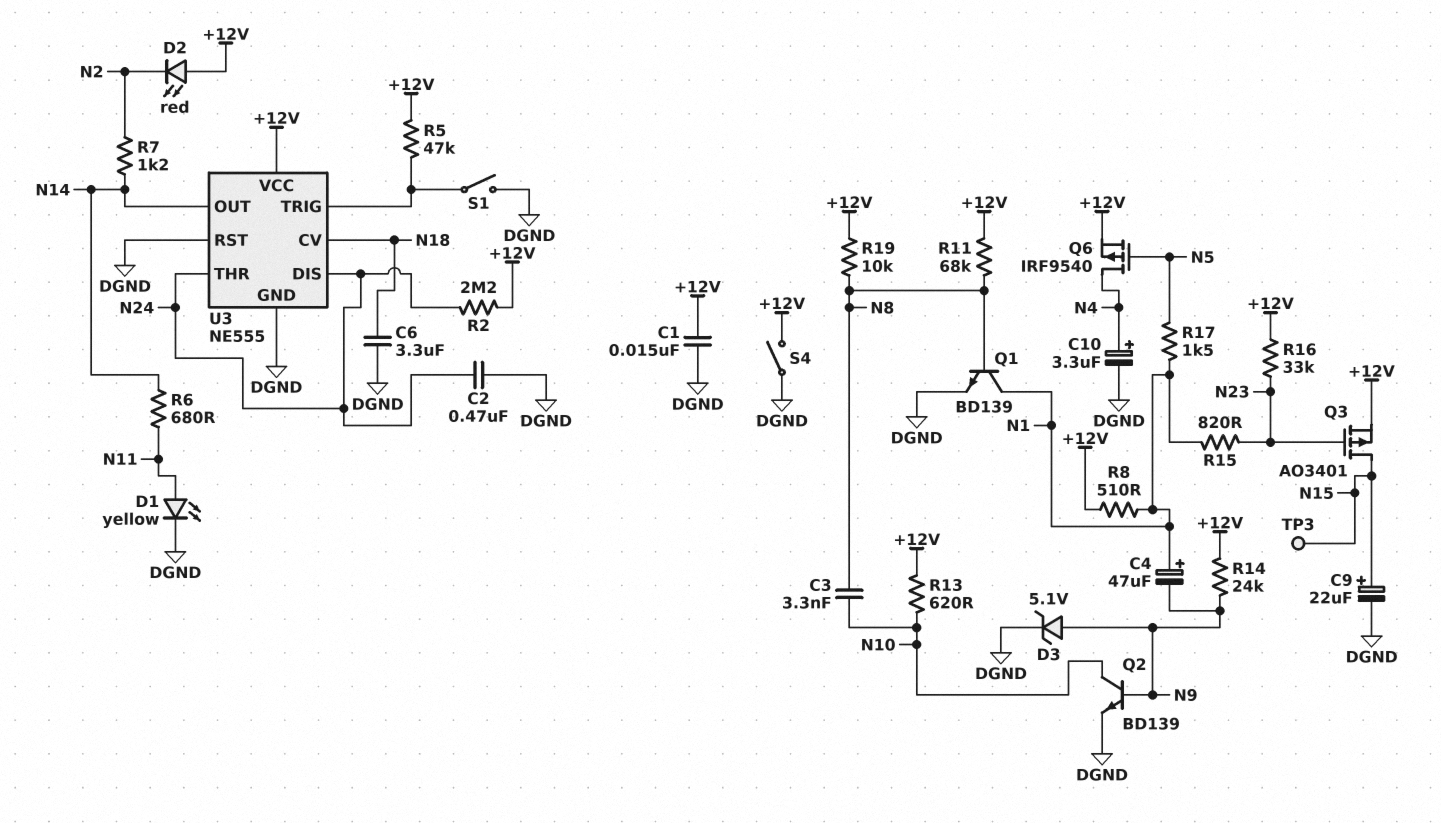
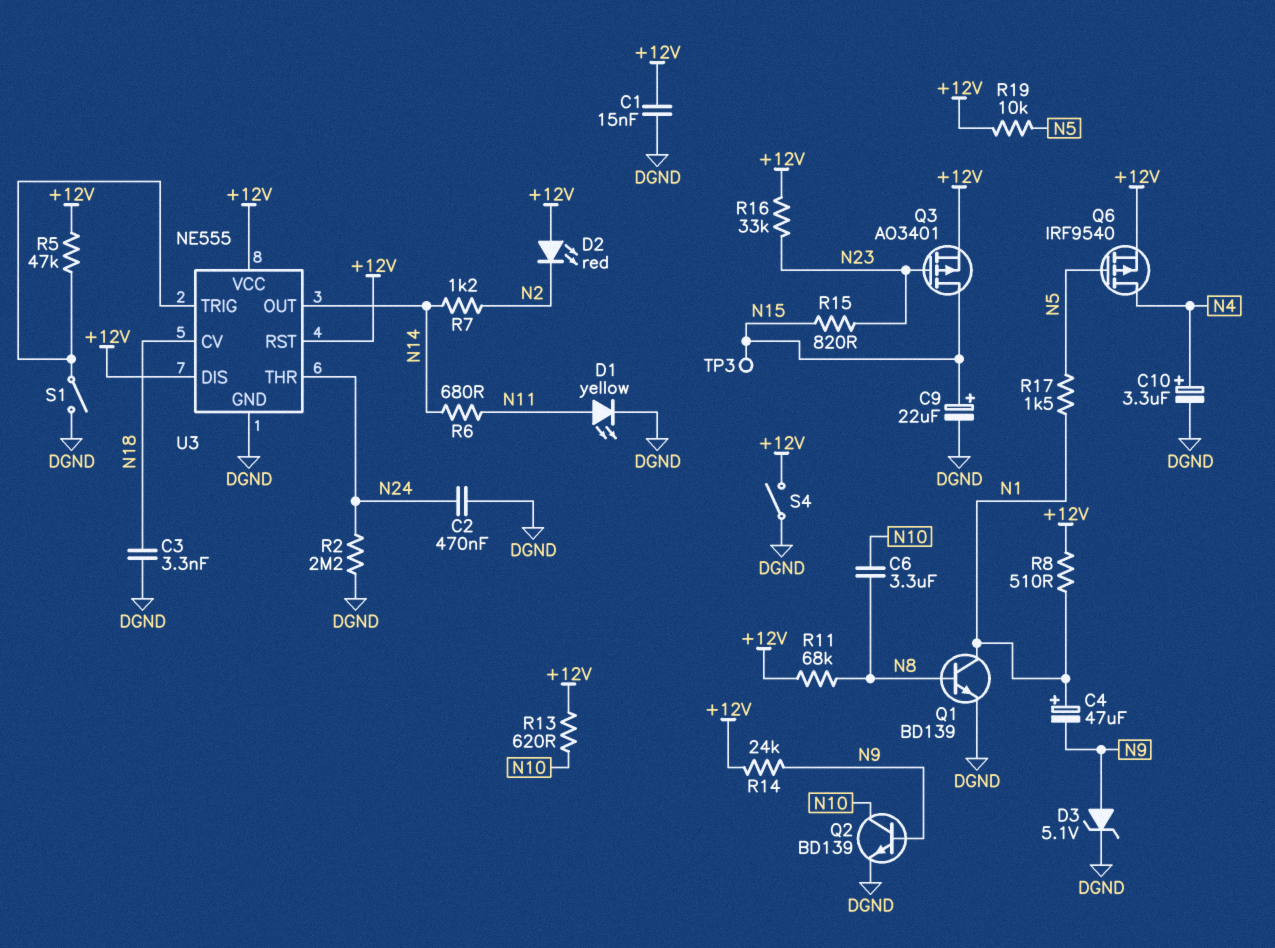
C3: 3.3nF (N8, N10) -> 3.3nF (DGND, N18)
C6: 3.3uF (DGND, N18) -> 3.3uF (N8, N10)
R2: 2.2M (+12V, N24) -> 2.2M (DGND, N24)
R15: 820 (N1, N23) -> 820 (N15, N23)
R19: 10k (+12V, N8) -> 10k (+12V, N5)
U3 pin DIS: N24 -> +12V
U3 pin RST: DGND -> +12V

